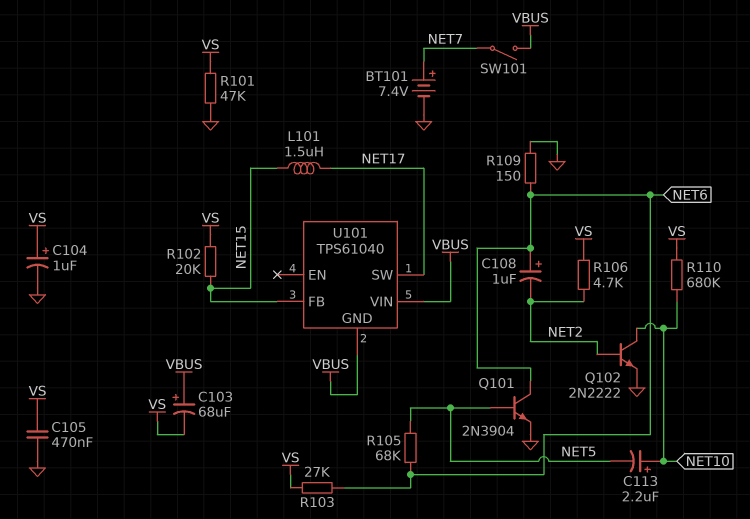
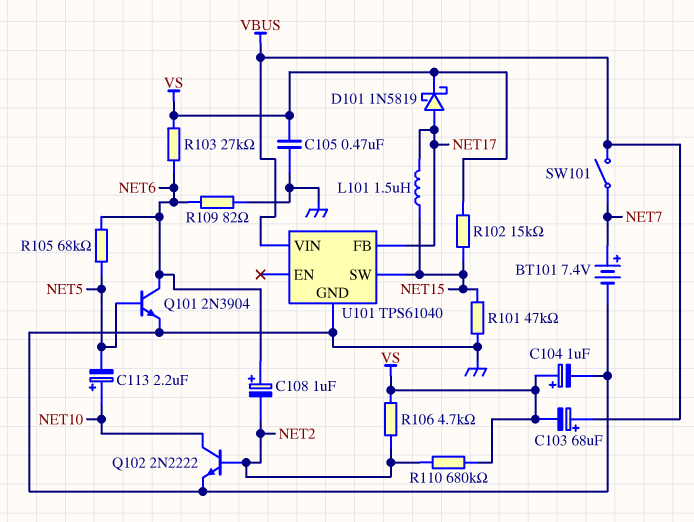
D101: none -> schottky 1N5819 (A NET17, K VS)
R101: 47k (GND, VS) -> 47k (GND, NET15)
R102: 20k (NET15, VS) -> 15k (NET15, VS)
R109: 150 (GND, NET6) -> 82 (GND, NET6)
R110: 680k (NET10, VS) -> 680k (NET2, VS)
U101 pin FB: NET15 -> NET17
U101 pin GND: VBUS -> GND
U101 pin SW: NET17 -> NET15

